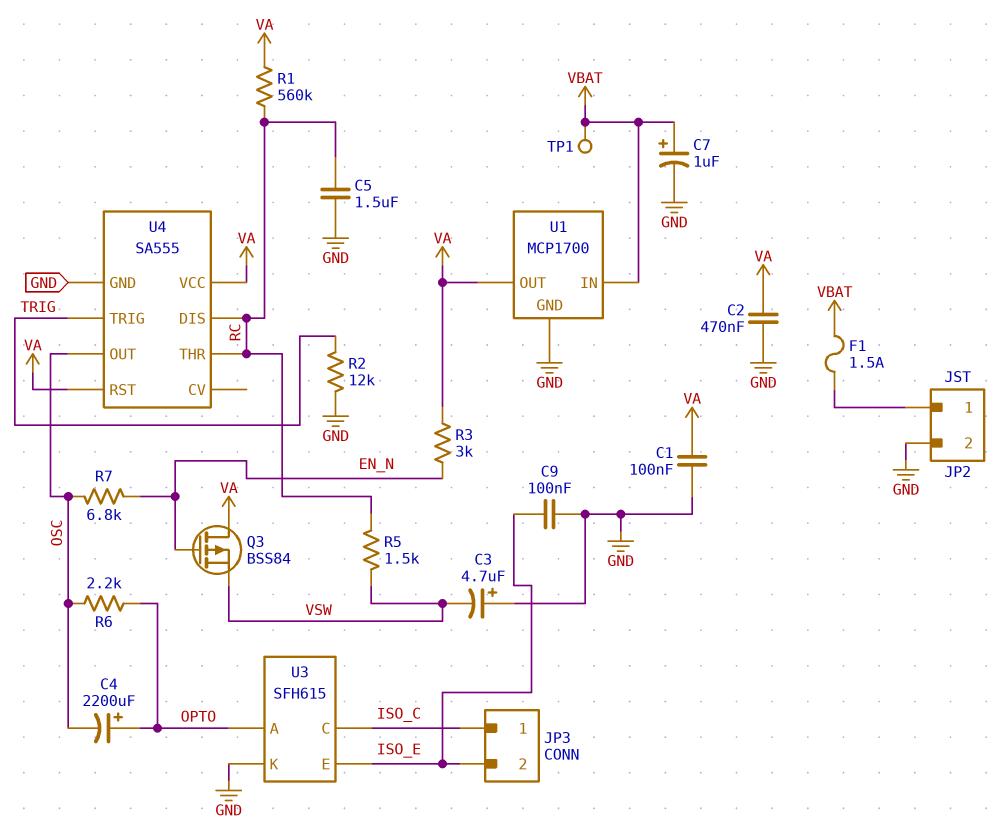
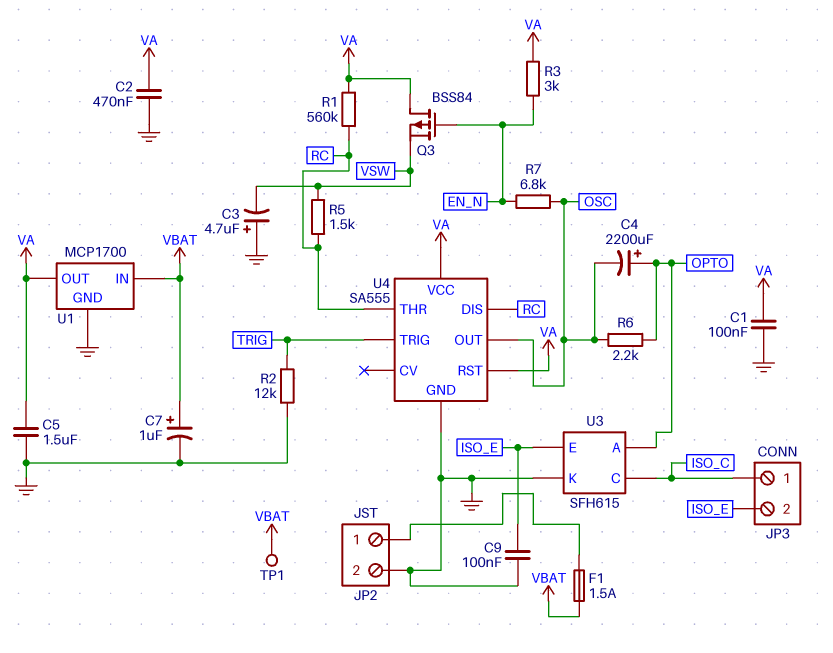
C5: 1.5uF (GND, RC) -> 1.5uF (GND, VA)

